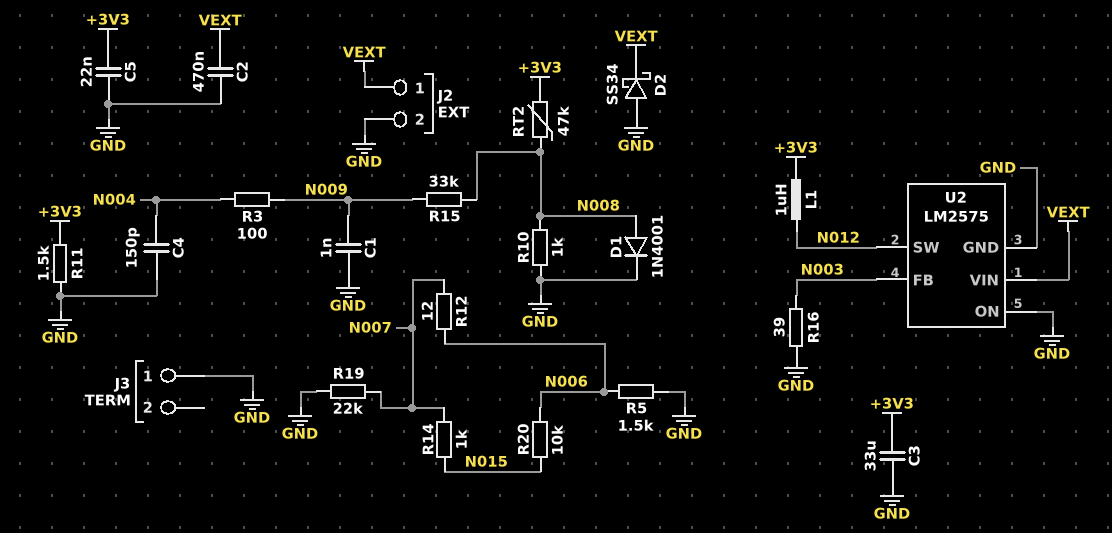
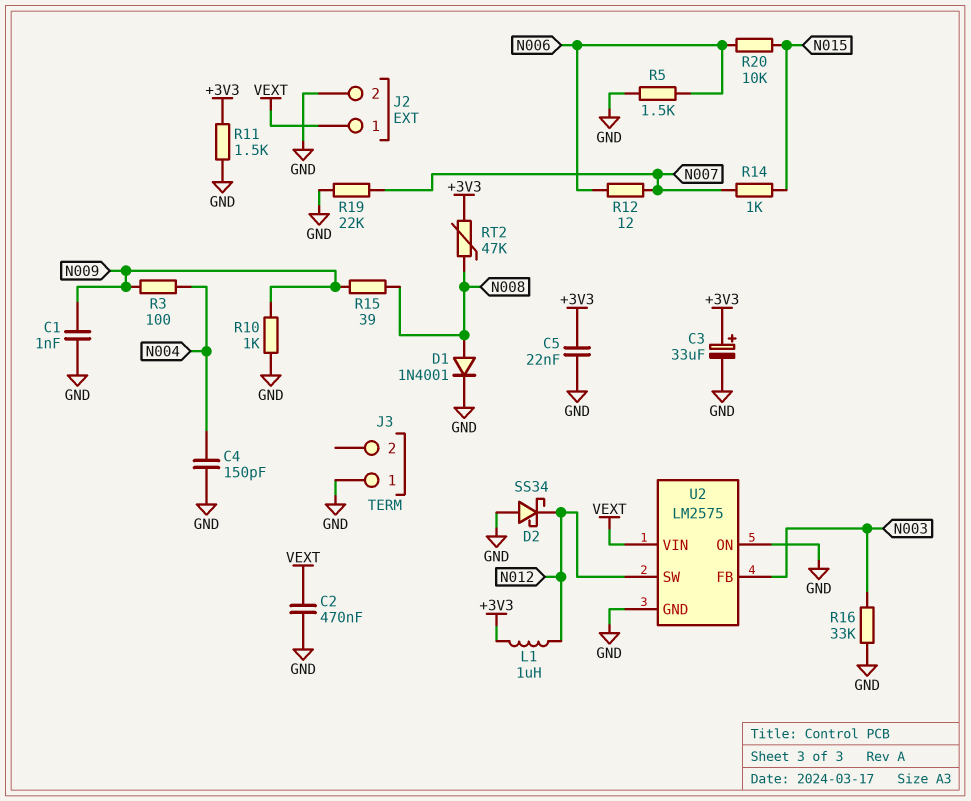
C3: 33uF (+3V3, GND) -> 33uF (plus +3V3, minus GND)
D2: schottky SS34 (A GND, K VEXT) -> schottky SS34 (A GND, K N012)
R10: 1k (GND, N008) -> 1k (GND, N009)
R15: 33k (N008, N009) -> 39 (N008, N009)
R16: 39 (GND, N003) -> 33k (GND, N003)

